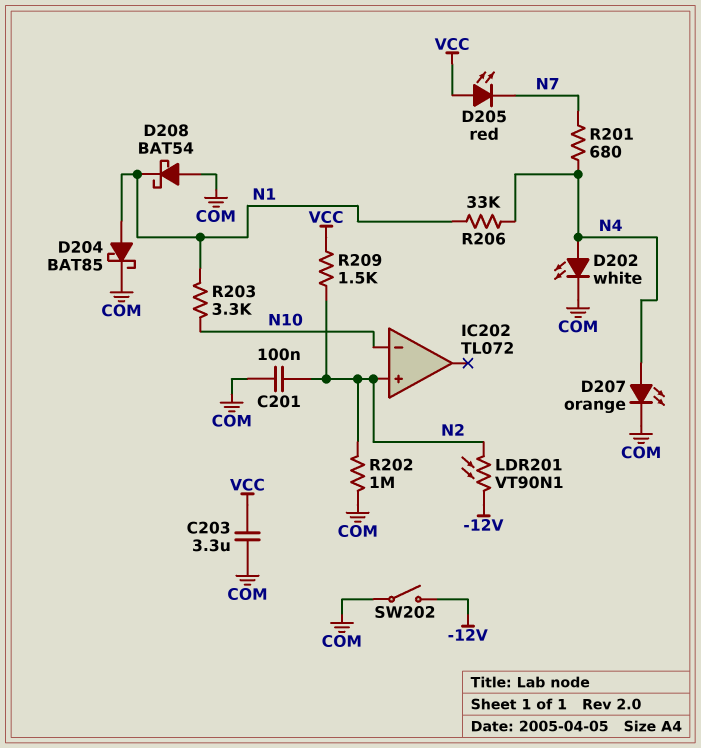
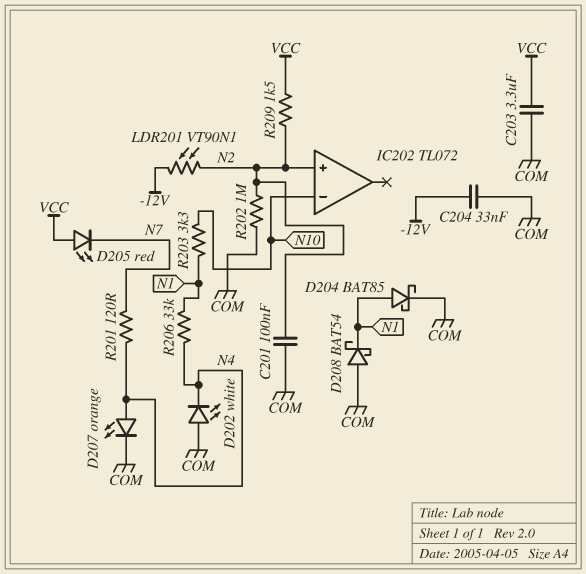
C204: none -> 33nF (-12V, COM)
D202: LED white (A N4, K COM) -> LED white (A COM, K N4)
R201: 680 (N4, N7) -> 120 (N4, N7)
SW202: switch (-12V, COM) -> none

